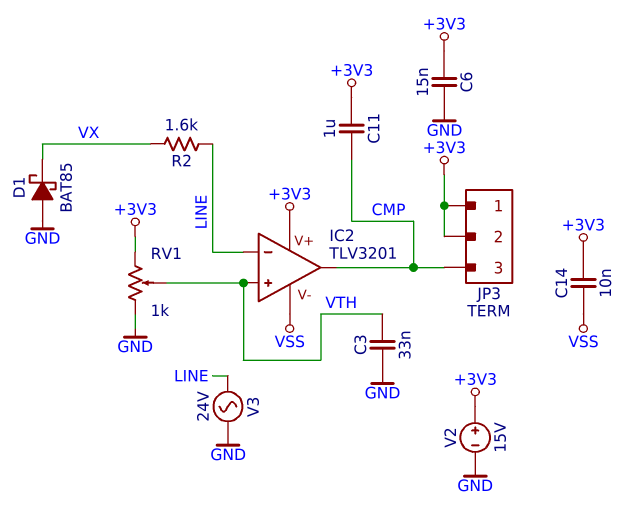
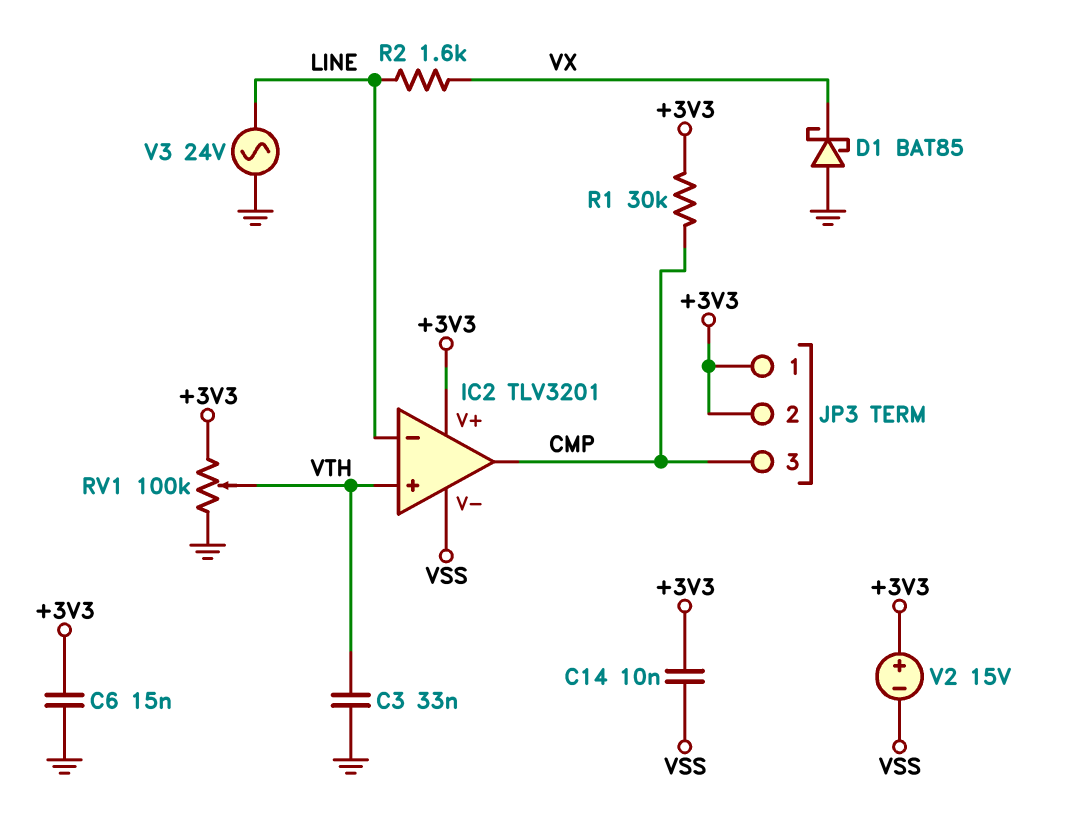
C11: 1uF (+3V3, CMP) -> none
R1: none -> 30k (+3V3, CMP)
RV1: 1k (+3V3, GND, wiper VTH) -> 100k (+3V3, GND, wiper VTH)
V2: 15V (plus +3V3, minus GND) -> 15V (plus +3V3, minus VSS)

